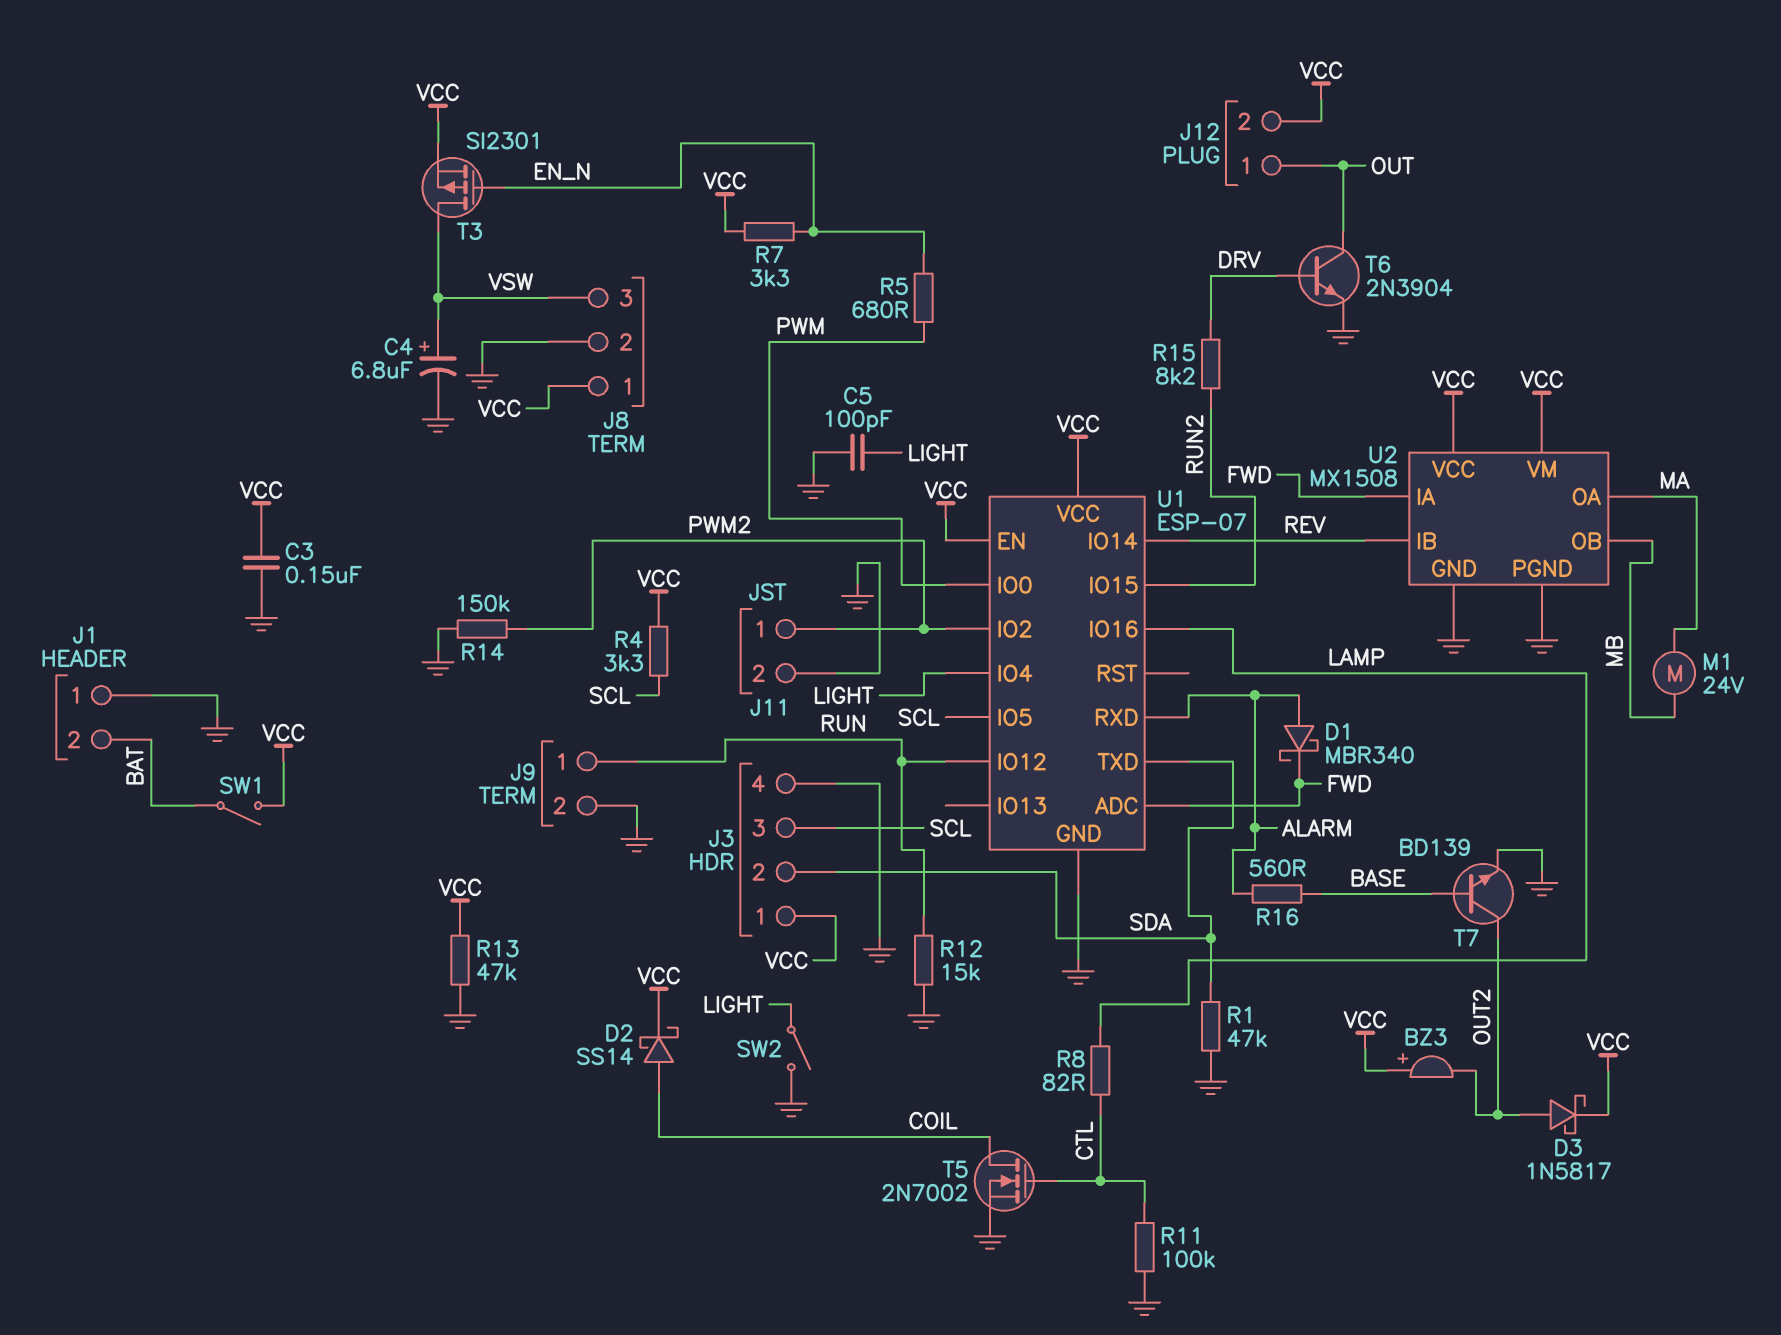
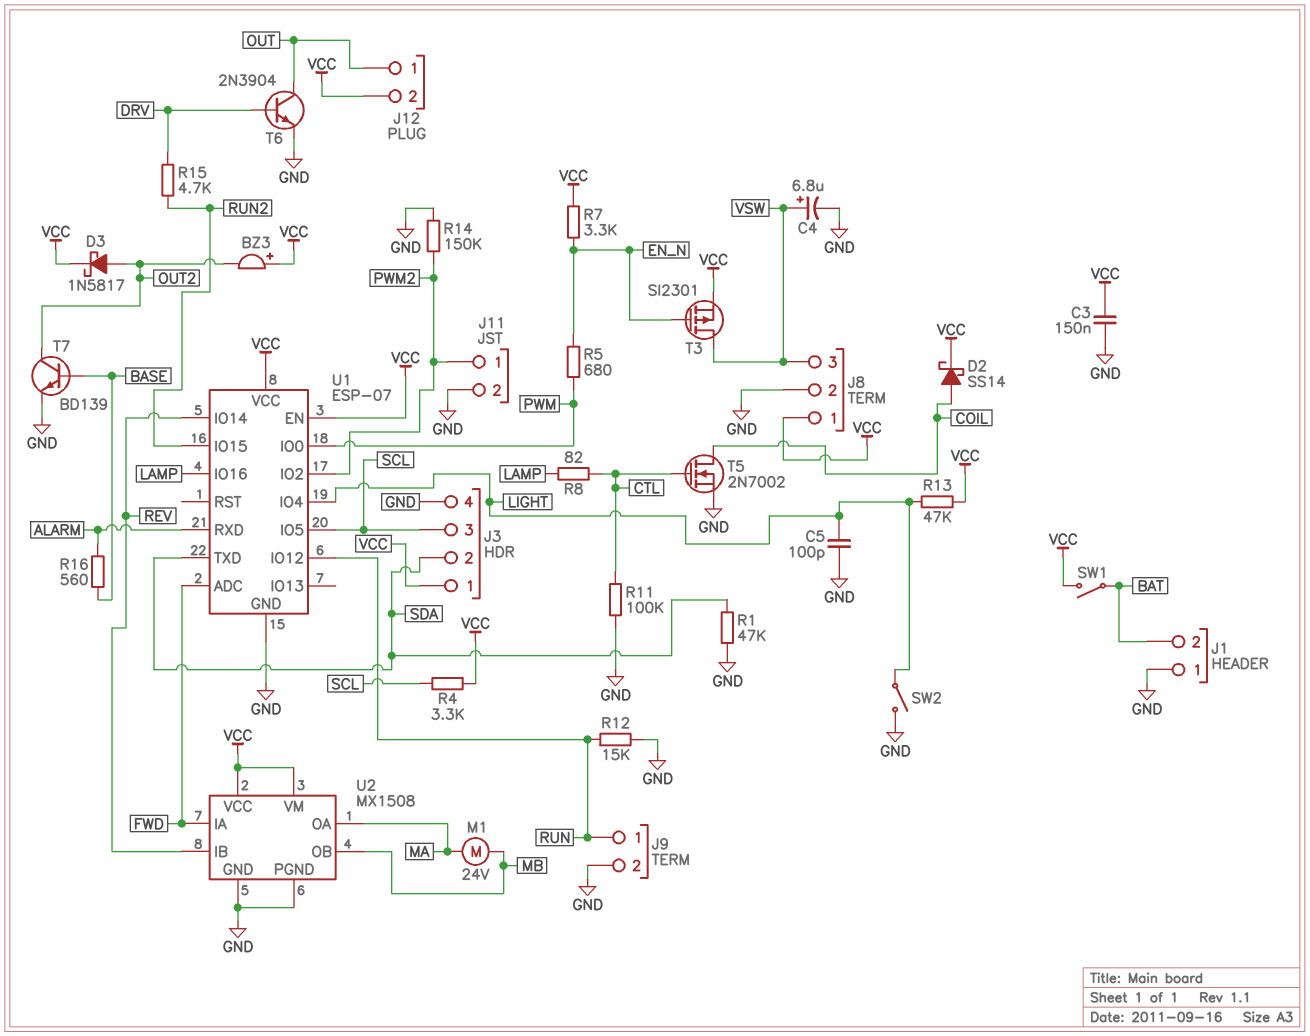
D1: schottky MBR340 (A ALARM, K FWD) -> none
R13: 47k (GND, VCC) -> 47k (LIGHT, VCC)
R15: 8.2k (DRV, RUN2) -> 4.7k (DRV, RUN2)

